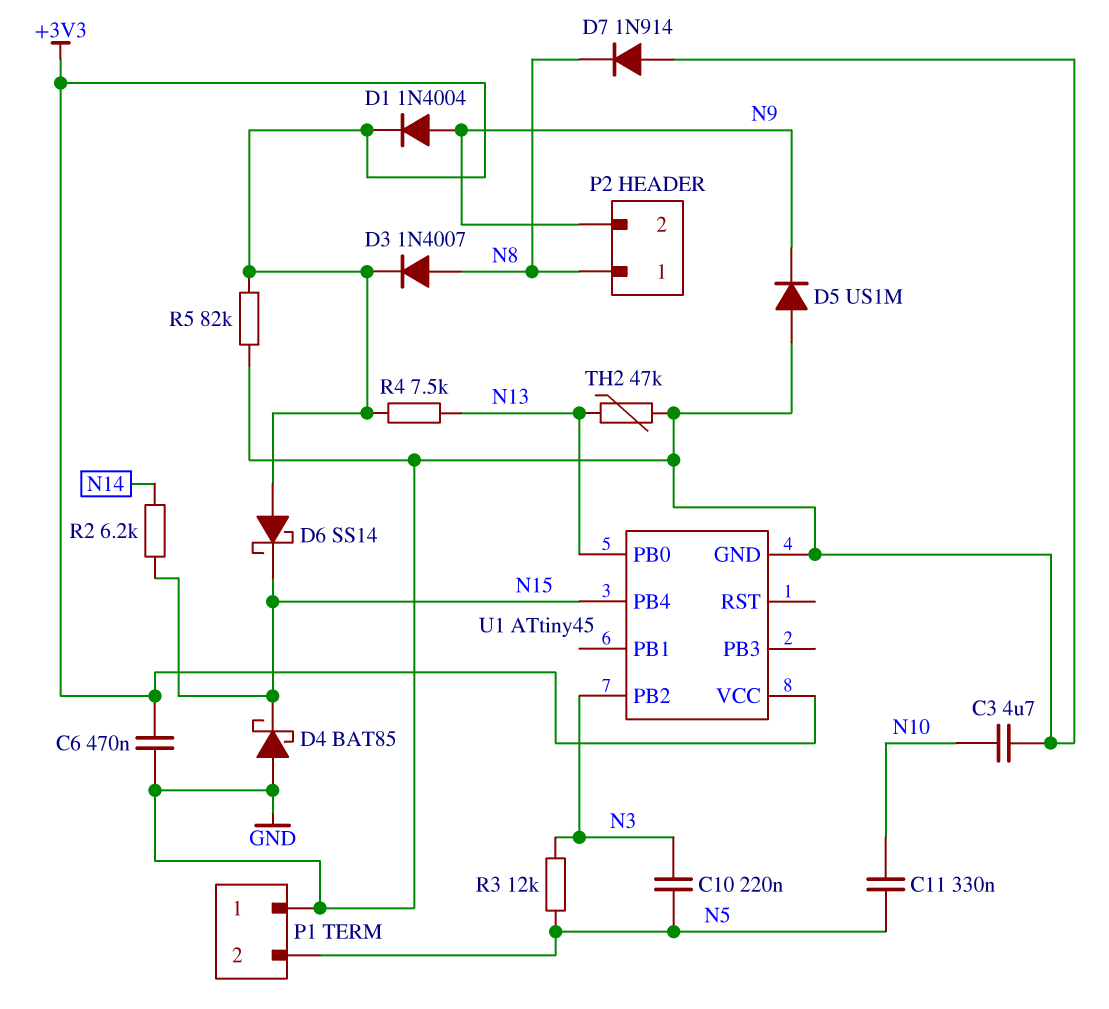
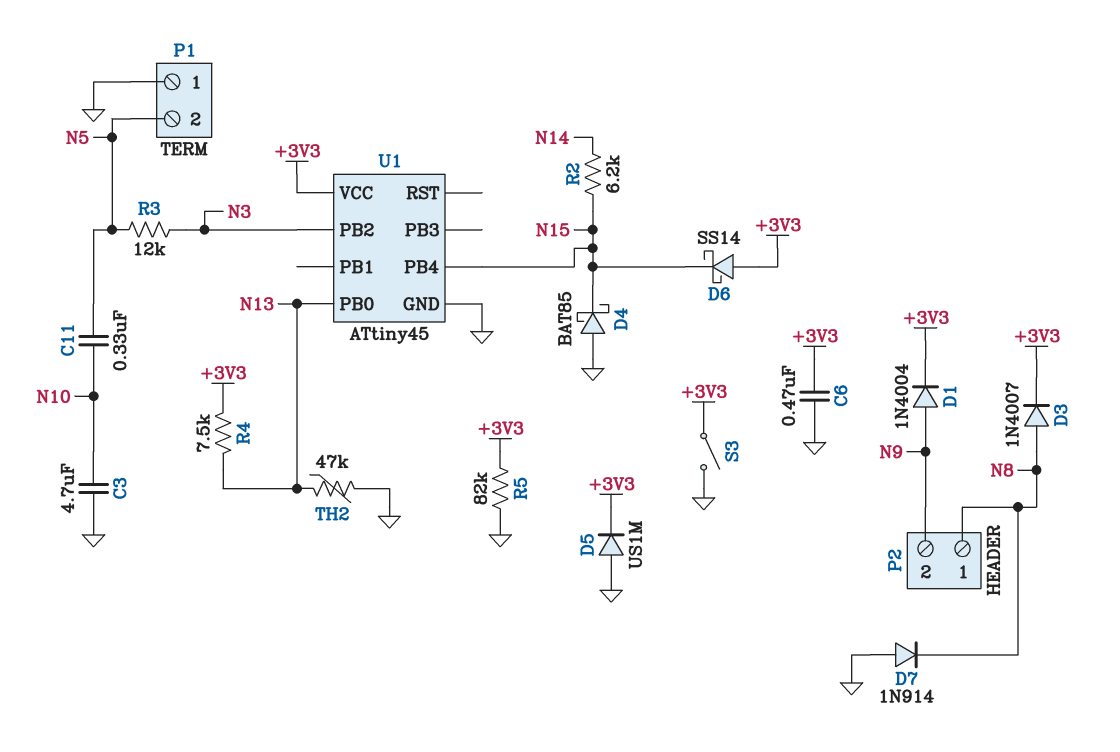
C10: 220nF (N3, N5) -> none
D5: diode US1M (A GND, K N9) -> diode US1M (A GND, K +3V3)
S3: none -> switch (+3V3, GND)

